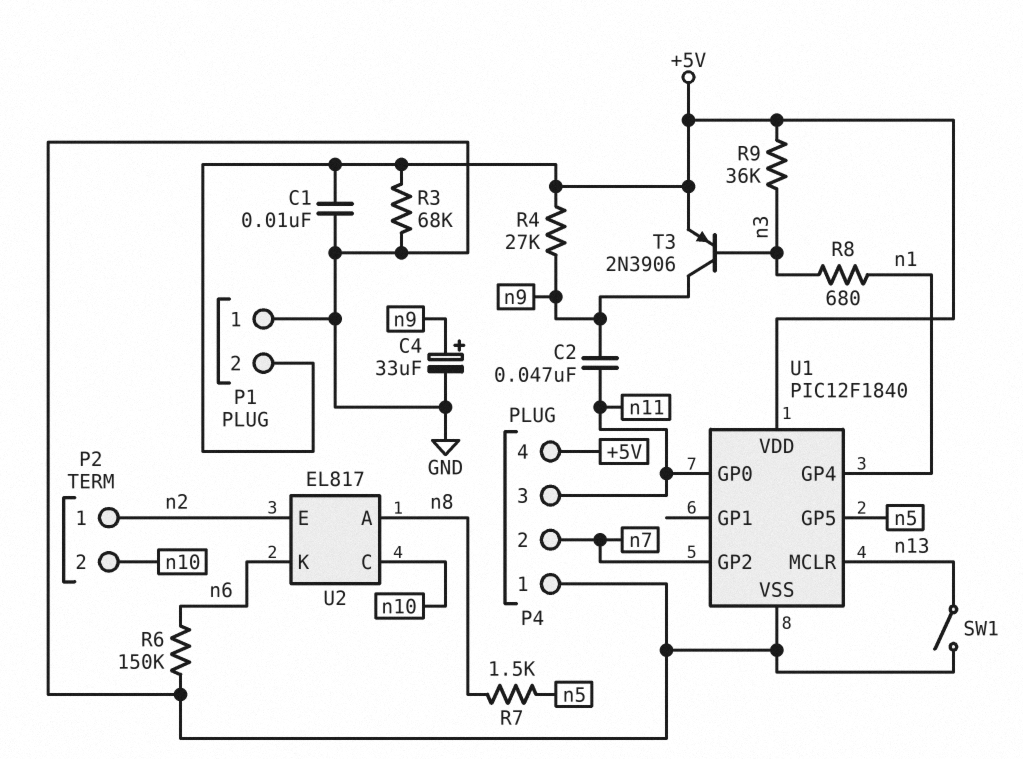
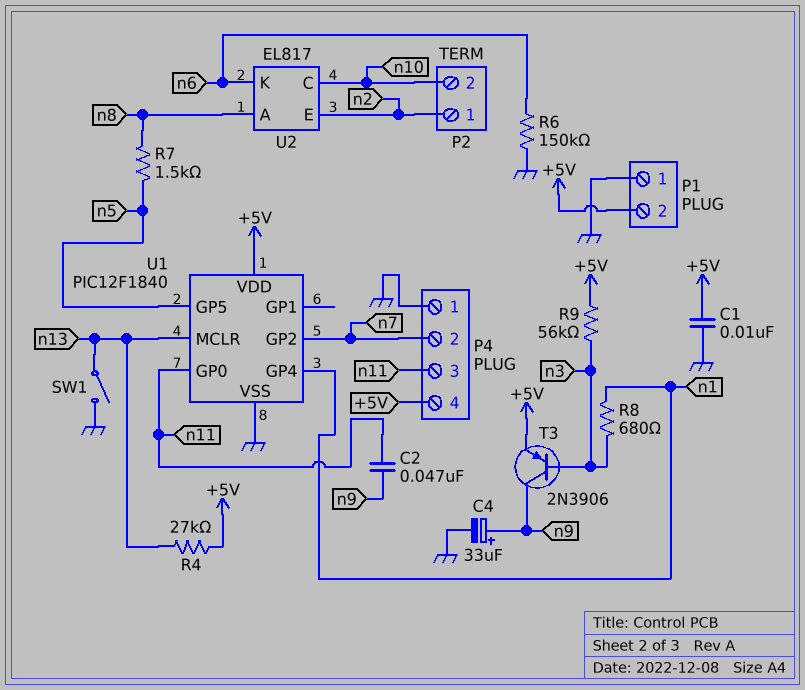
R3: 68k (+5V, GND) -> none
R4: 27k (+5V, n9) -> 27k (+5V, n13)
R9: 36k (+5V, n3) -> 56k (+5V, n3)

